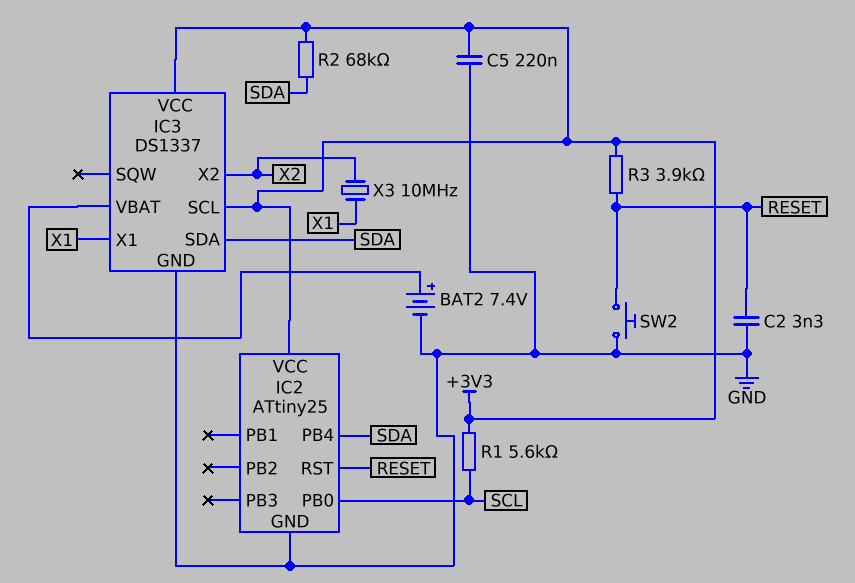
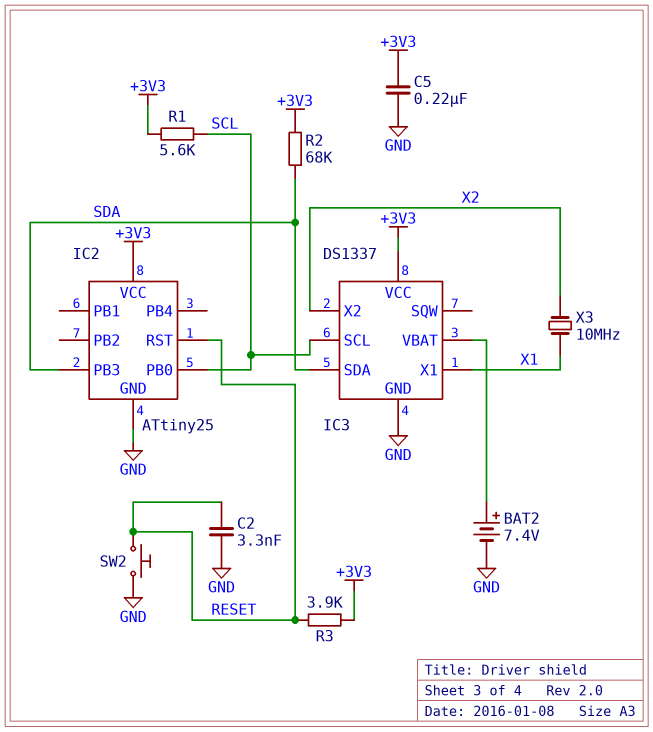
IC2 pin PB3: none -> SDA
IC2 pin PB4: SDA -> none
IC3 pin SCL: +3V3 -> SCL

